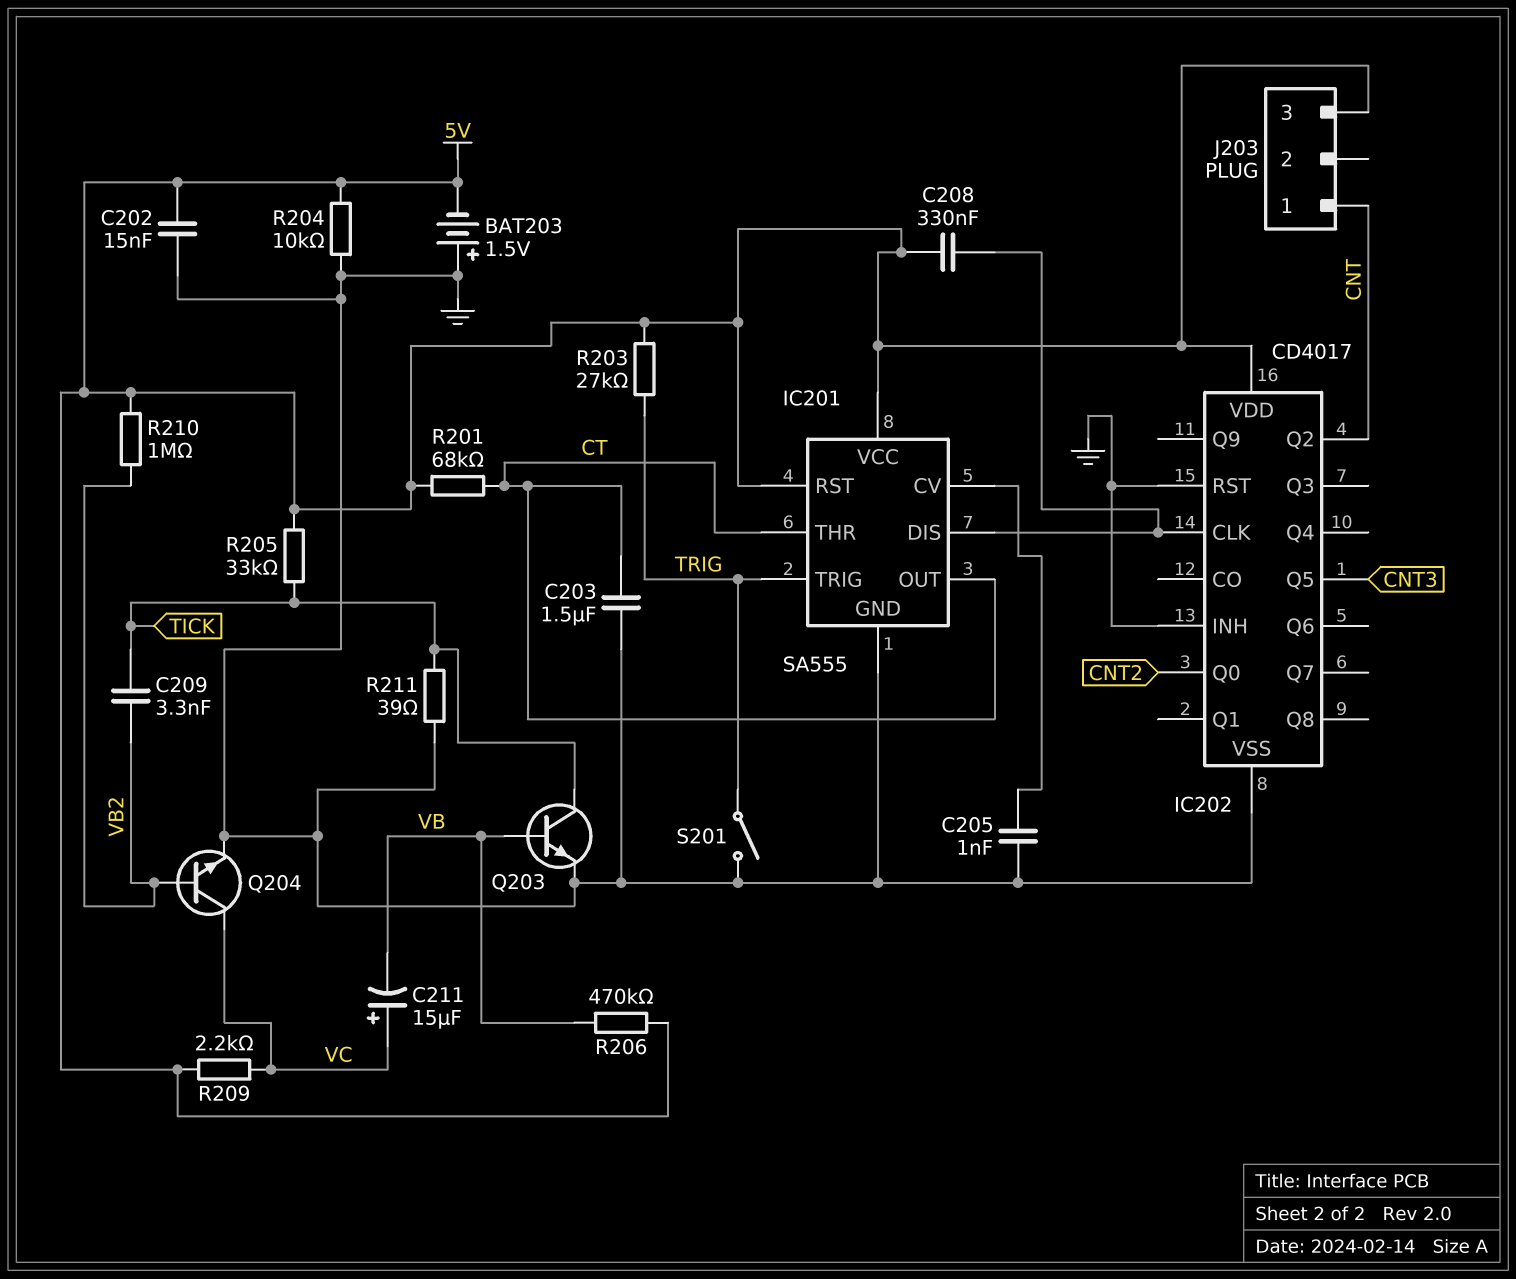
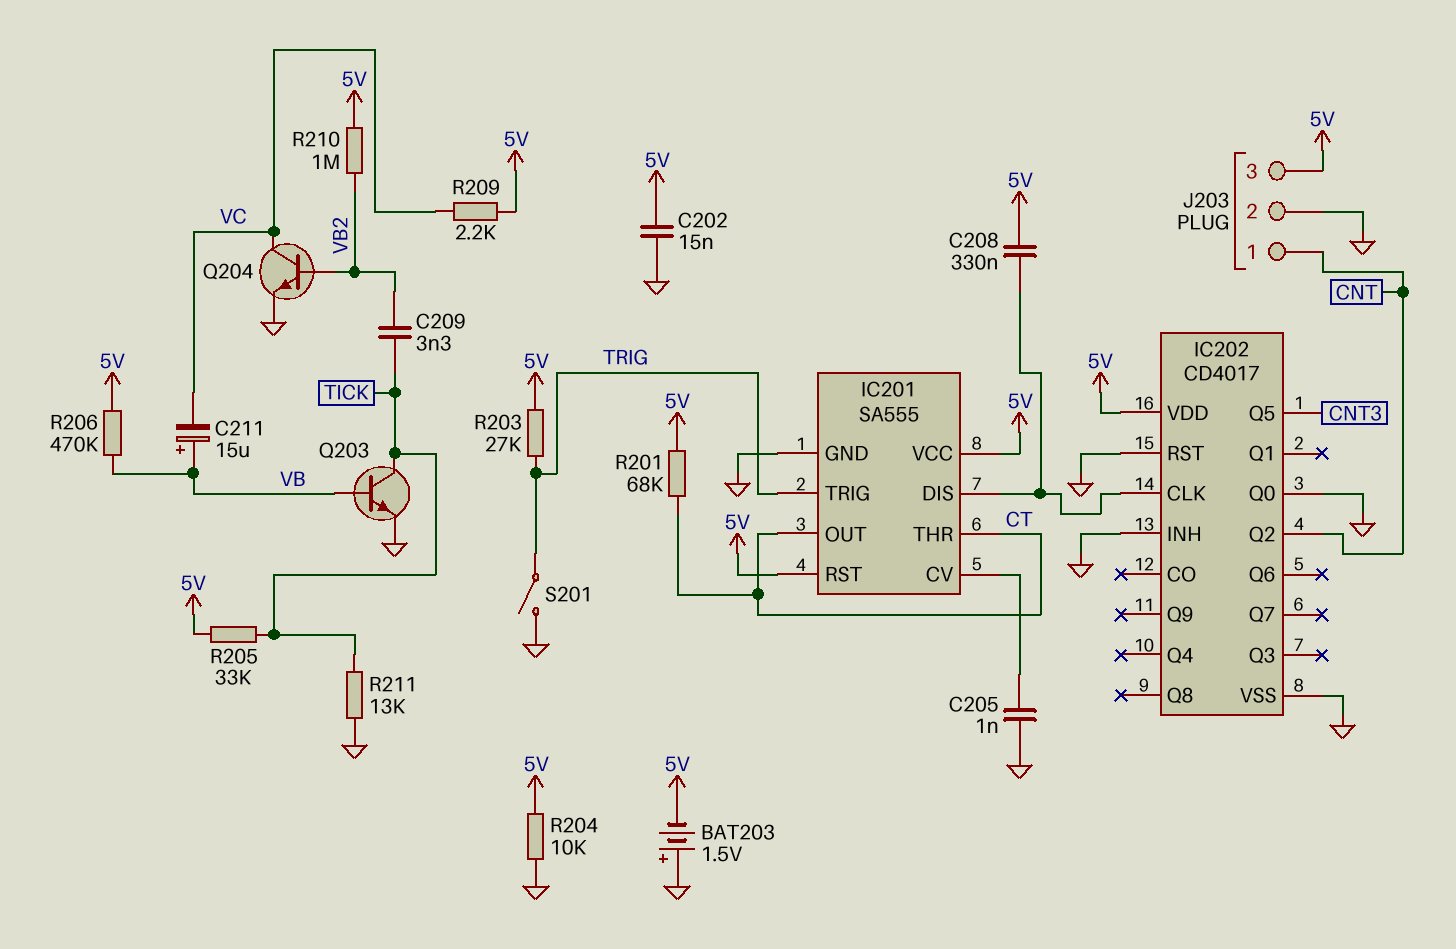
C203: 1.5uF (CT, GND) -> none
C211: 15uF (plus VC, minus VB) -> 15uF (plus VB, minus VC)
IC202 pin Q0: CNT2 -> GND
J203 pin 2: none -> GND
R211: 39 (GND, TICK) -> 13k (GND, TICK)

